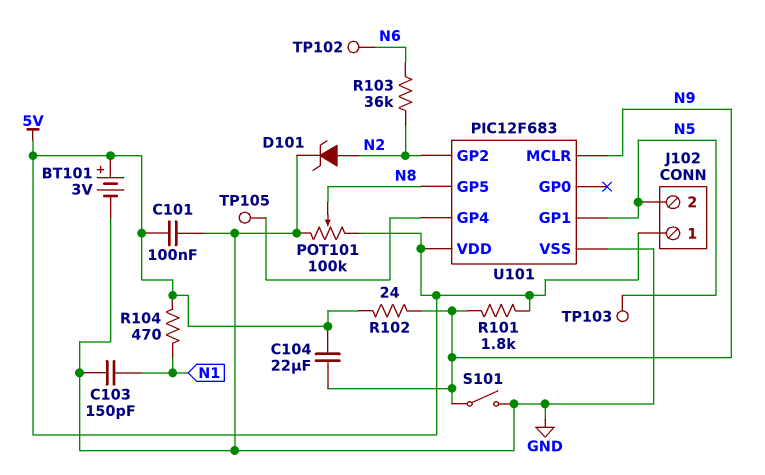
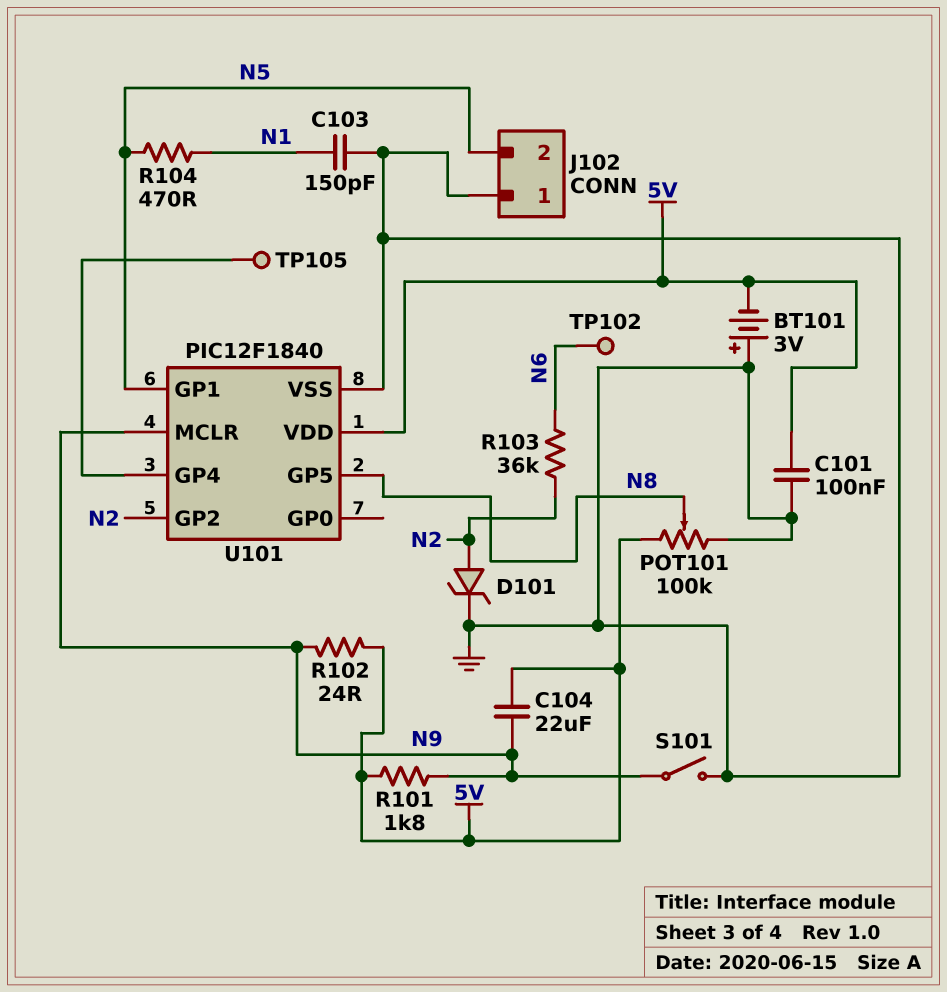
BT101: 3V (plus 5V, minus GND) -> 3V (plus GND, minus 5V)
J102 pin 1: 5V -> GND
R104: 470 (5V, N1) -> 470 (N1, N5)
TP103: test point (N5) -> none
U101: PIC12F683 -> PIC12F1840

